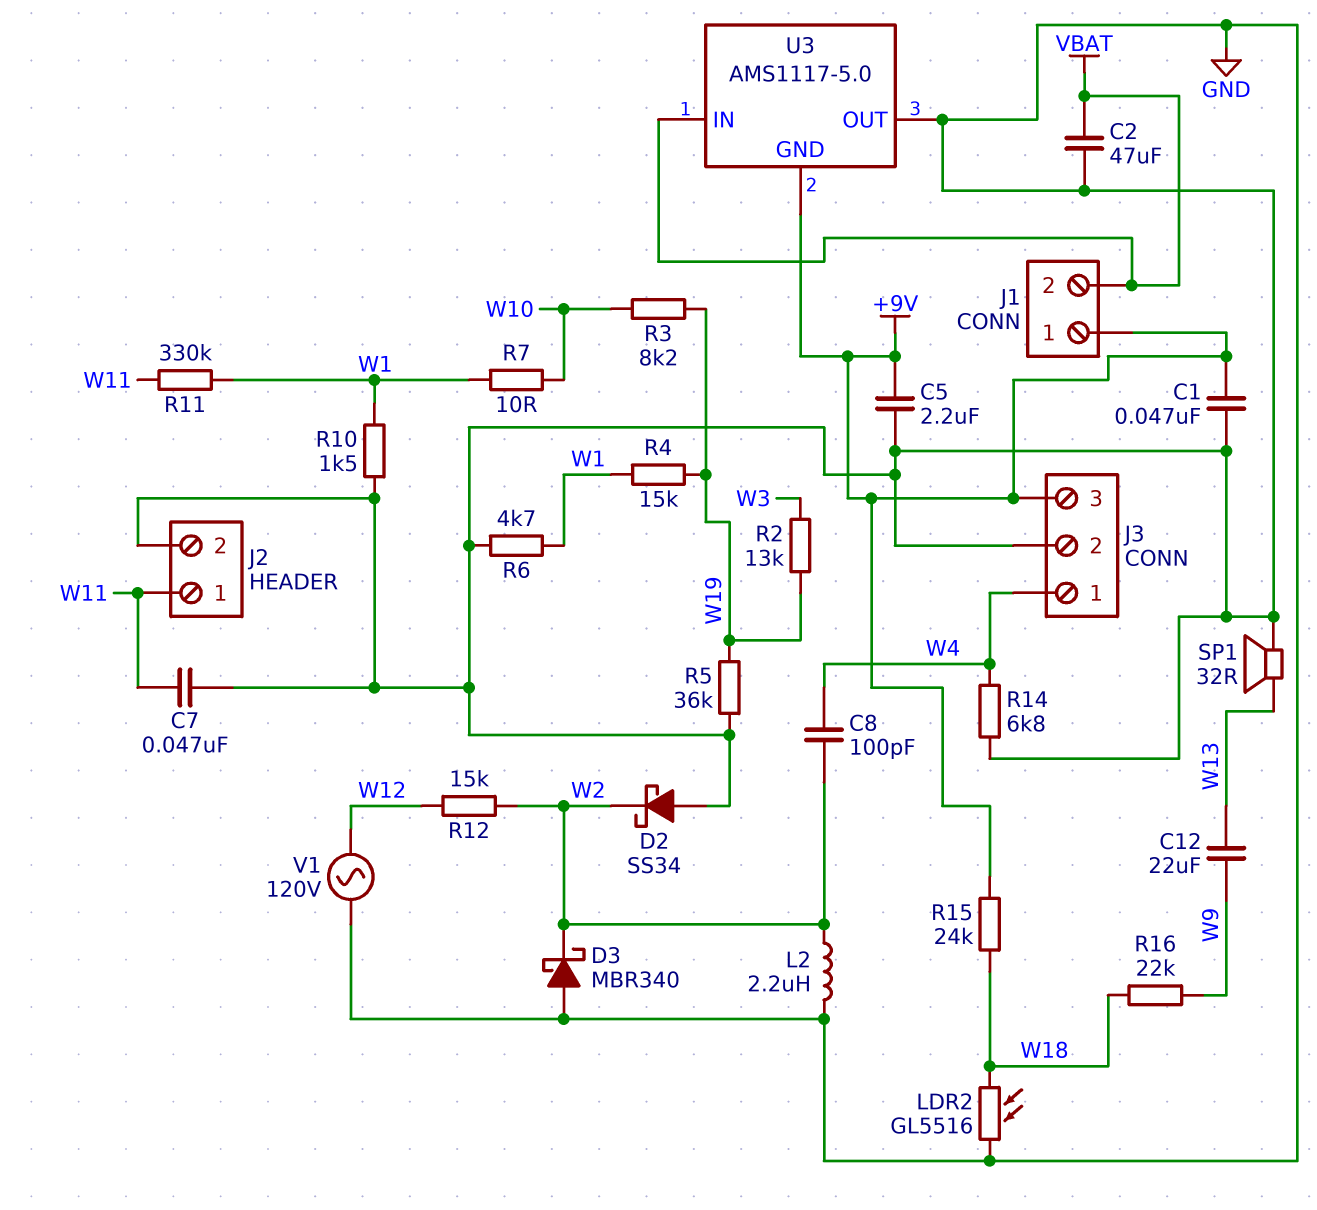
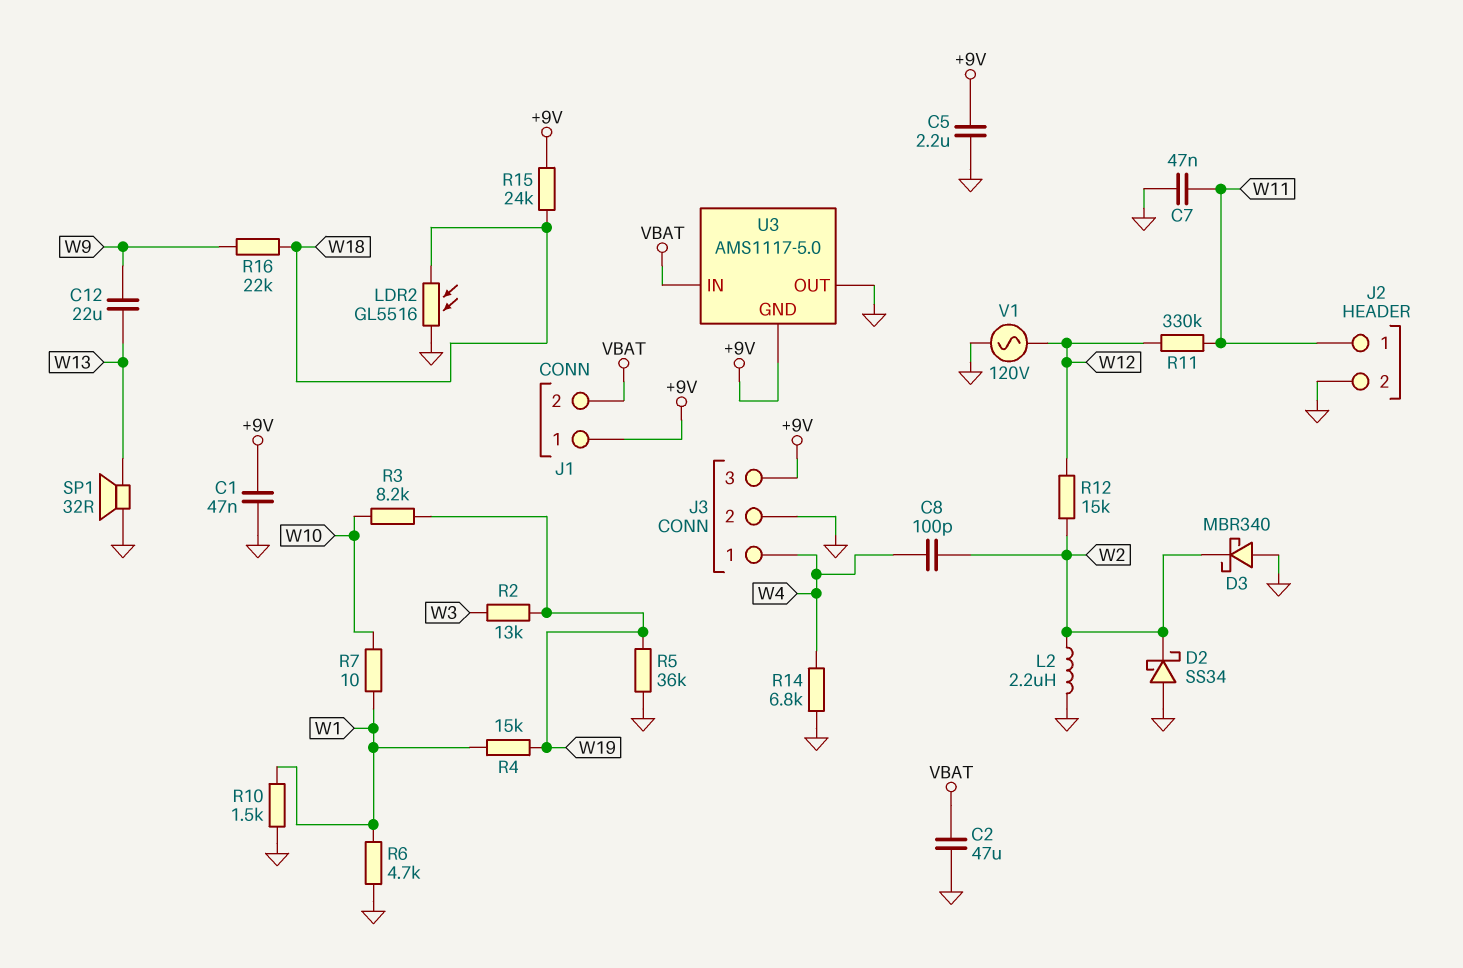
R11: 330k (W1, W11) -> 330k (W11, W12)

